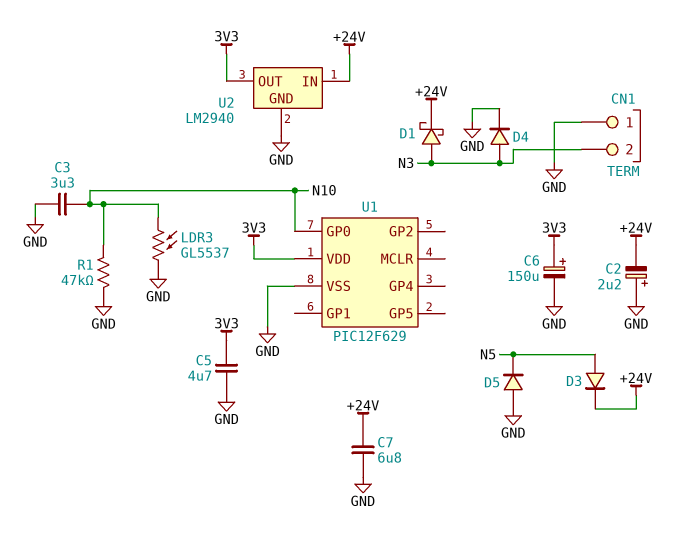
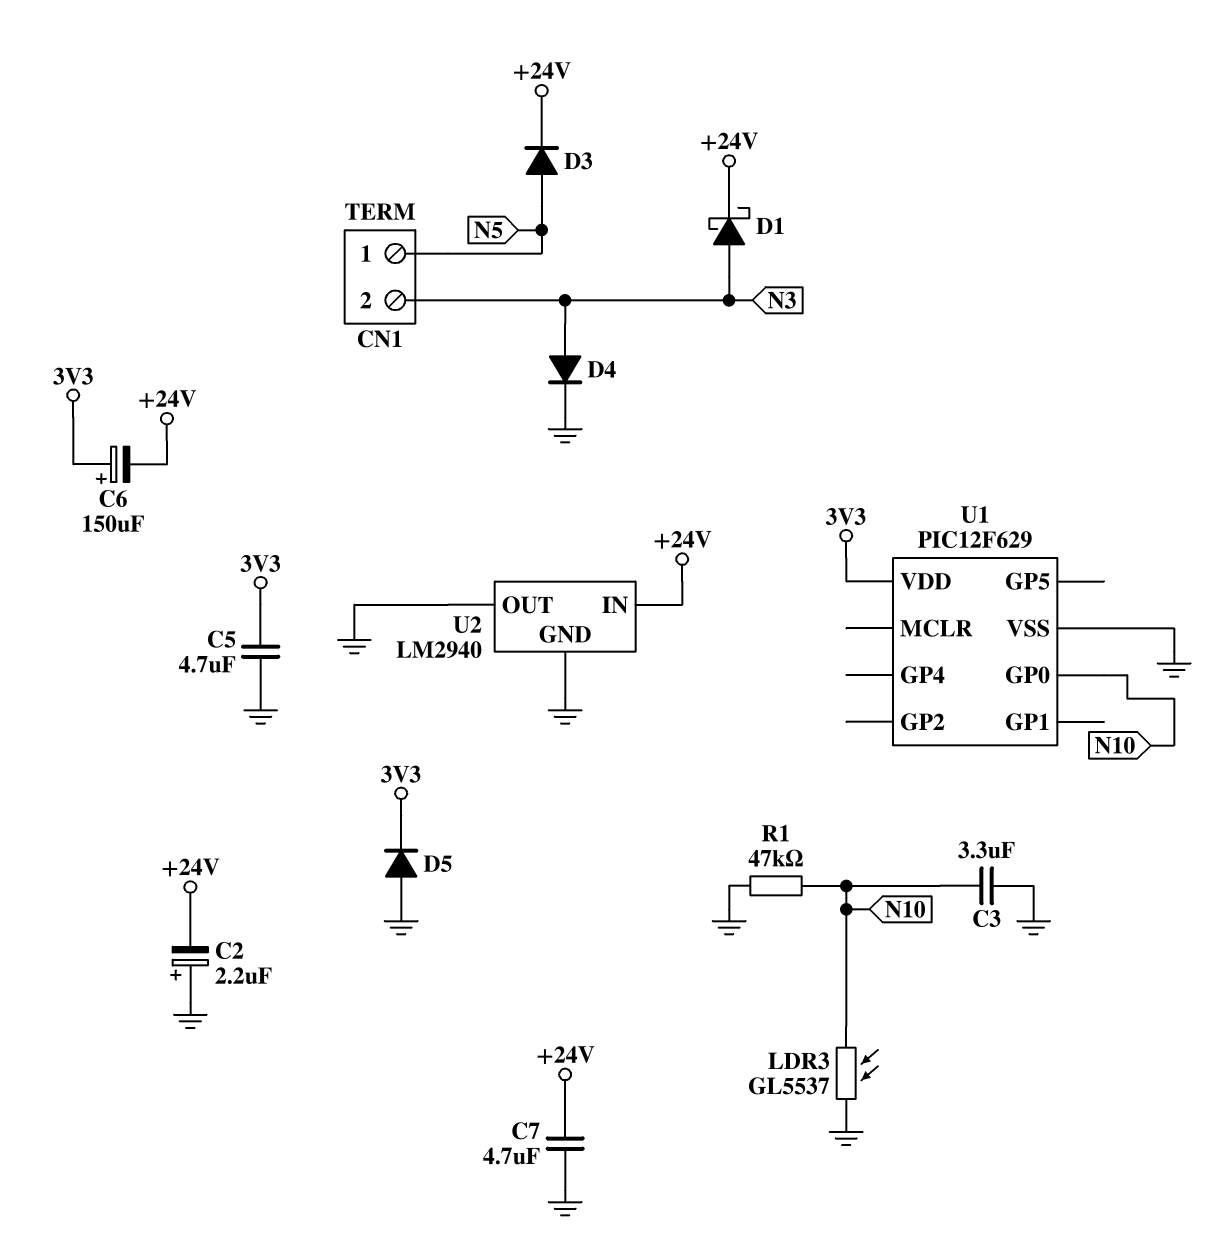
C6: 150uF (plus 3V3, minus GND) -> 150uF (plus 3V3, minus +24V)
C7: 6.8uF (+24V, GND) -> 4.7uF (+24V, GND)
CN1 pin 1: GND -> N5
D5: diode (A GND, K N5) -> diode (A GND, K 3V3)
U2 pin OUT: 3V3 -> GND

